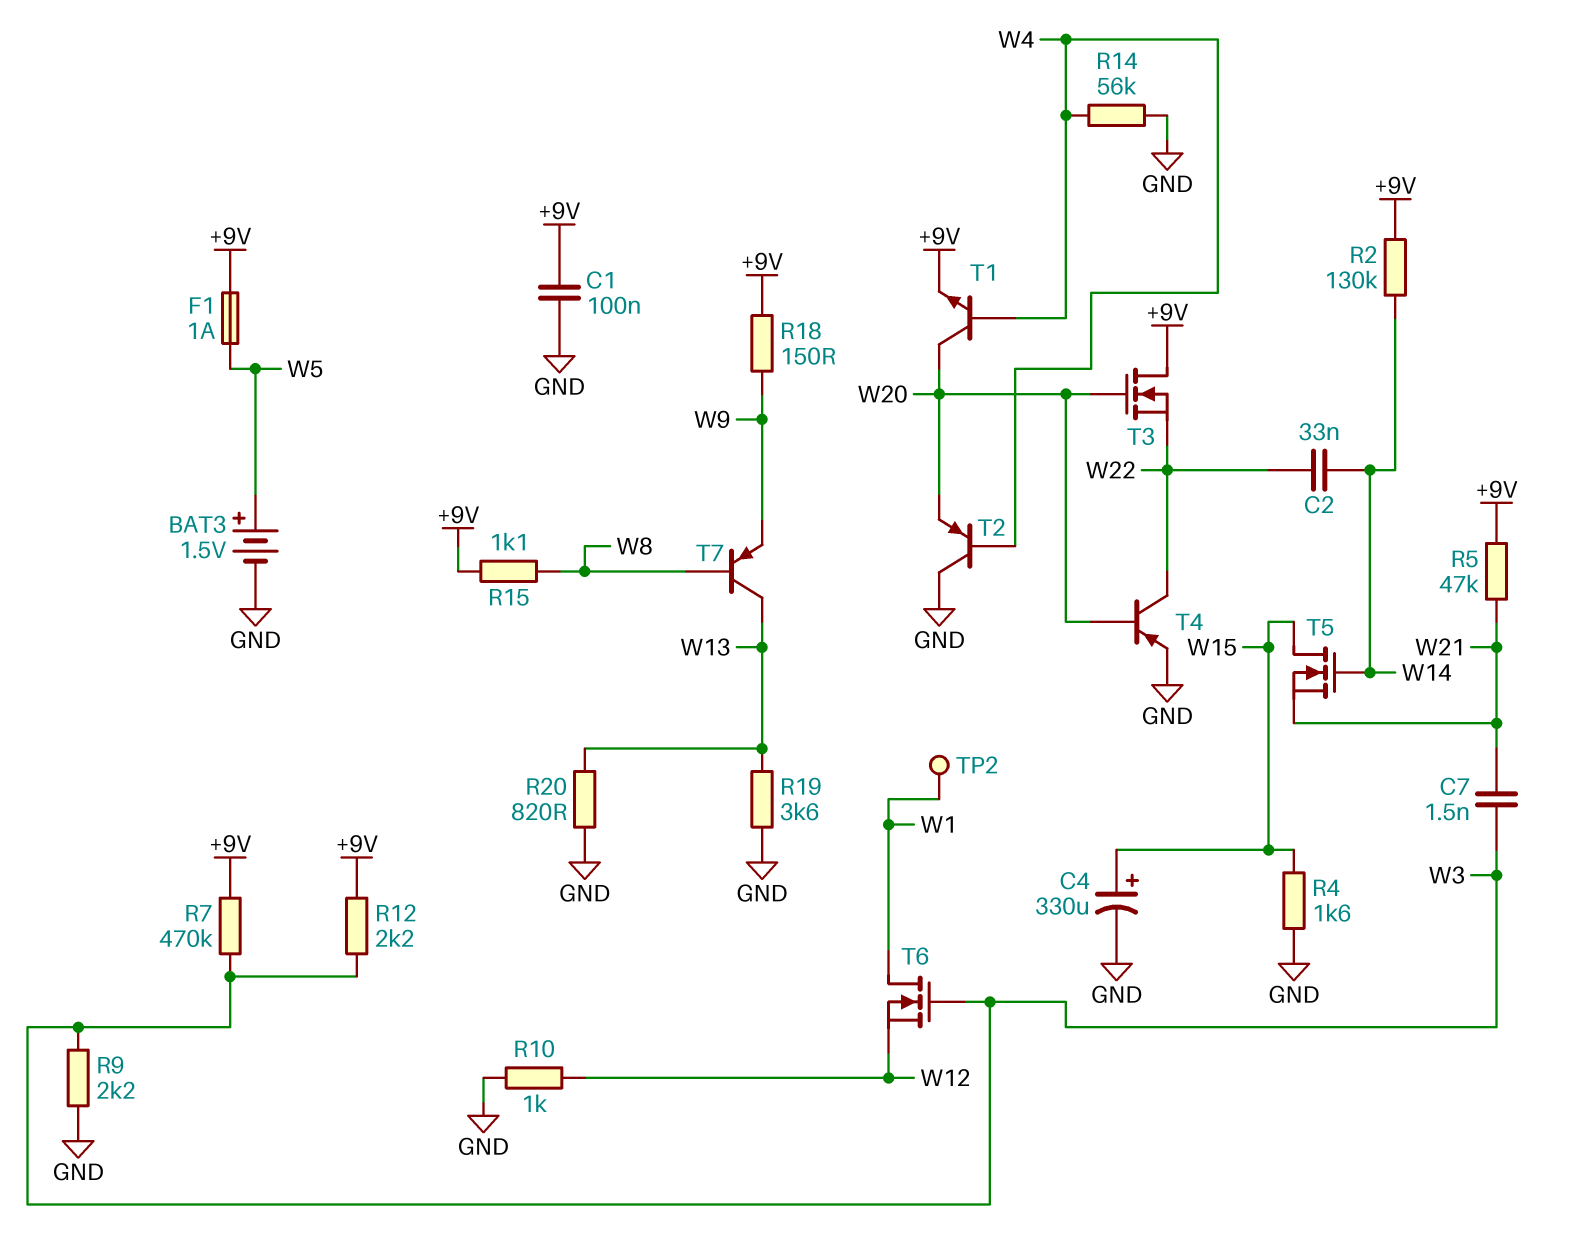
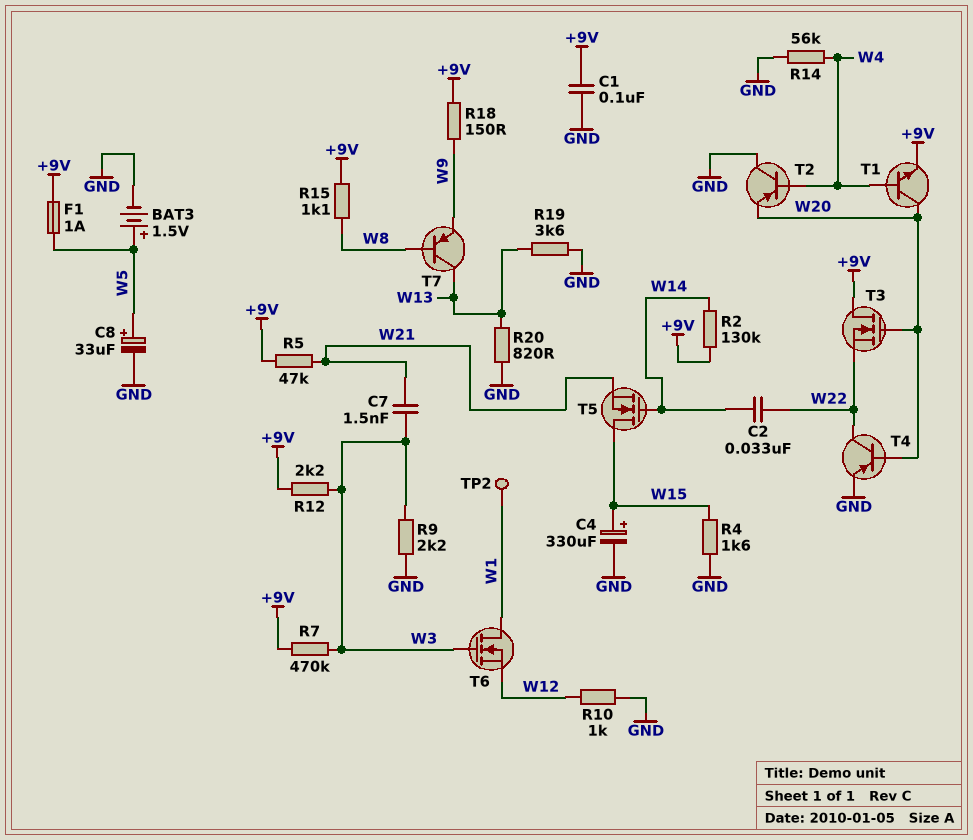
C8: none -> 33uF (plus W5, minus GND)

